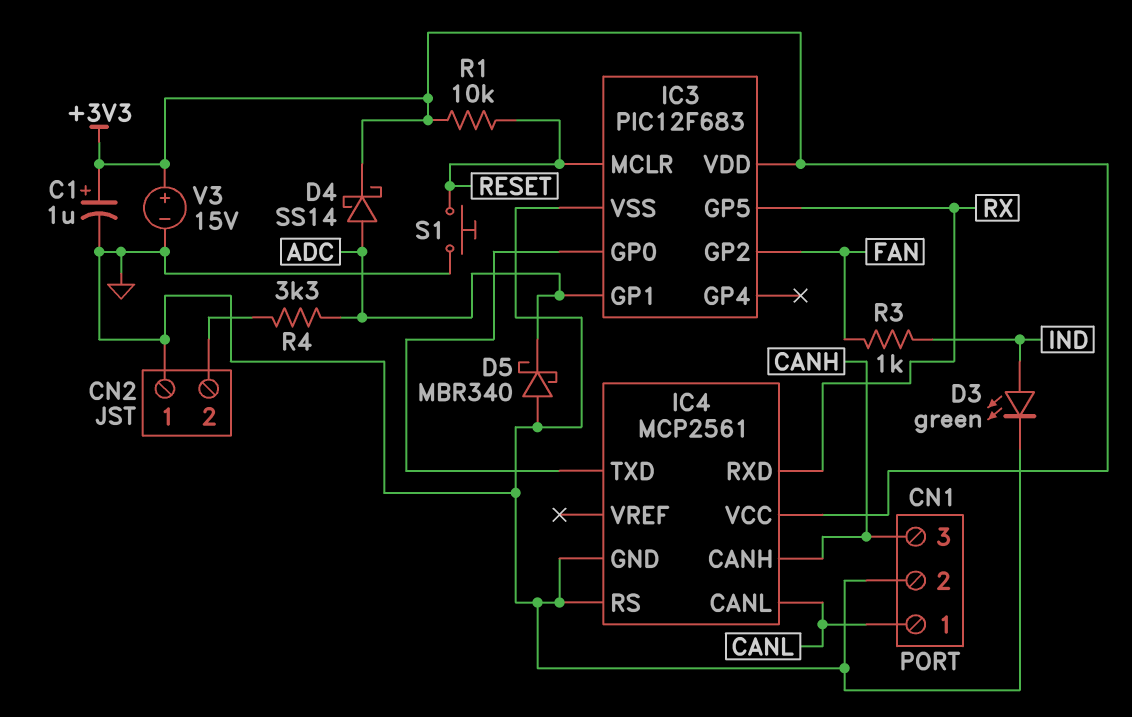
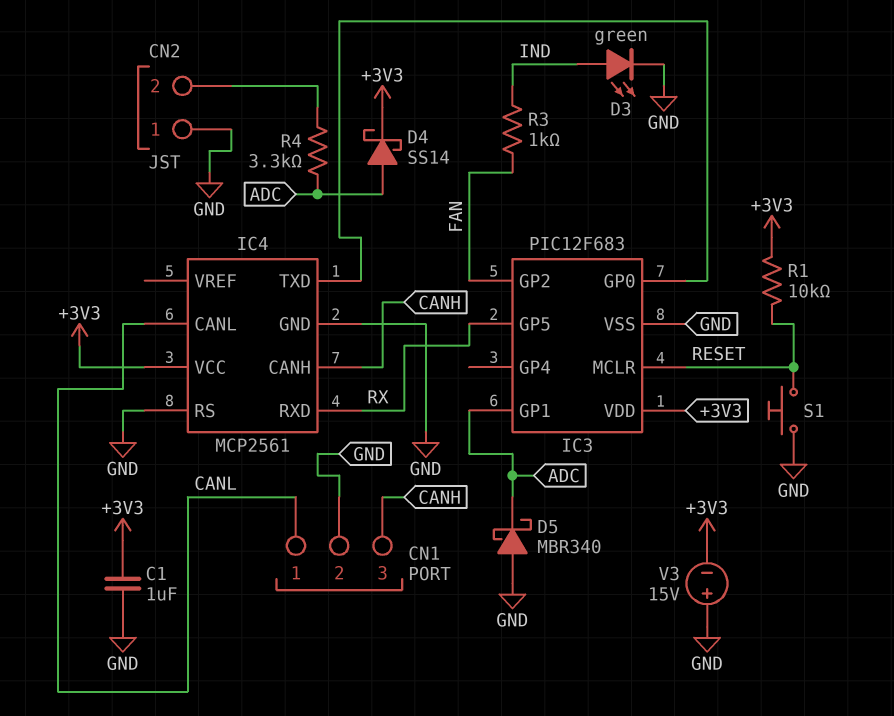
C1: 1uF (plus +3V3, minus GND) -> 1uF (+3V3, GND)
V3: 15V (plus +3V3, minus GND) -> 15V (plus GND, minus +3V3)

